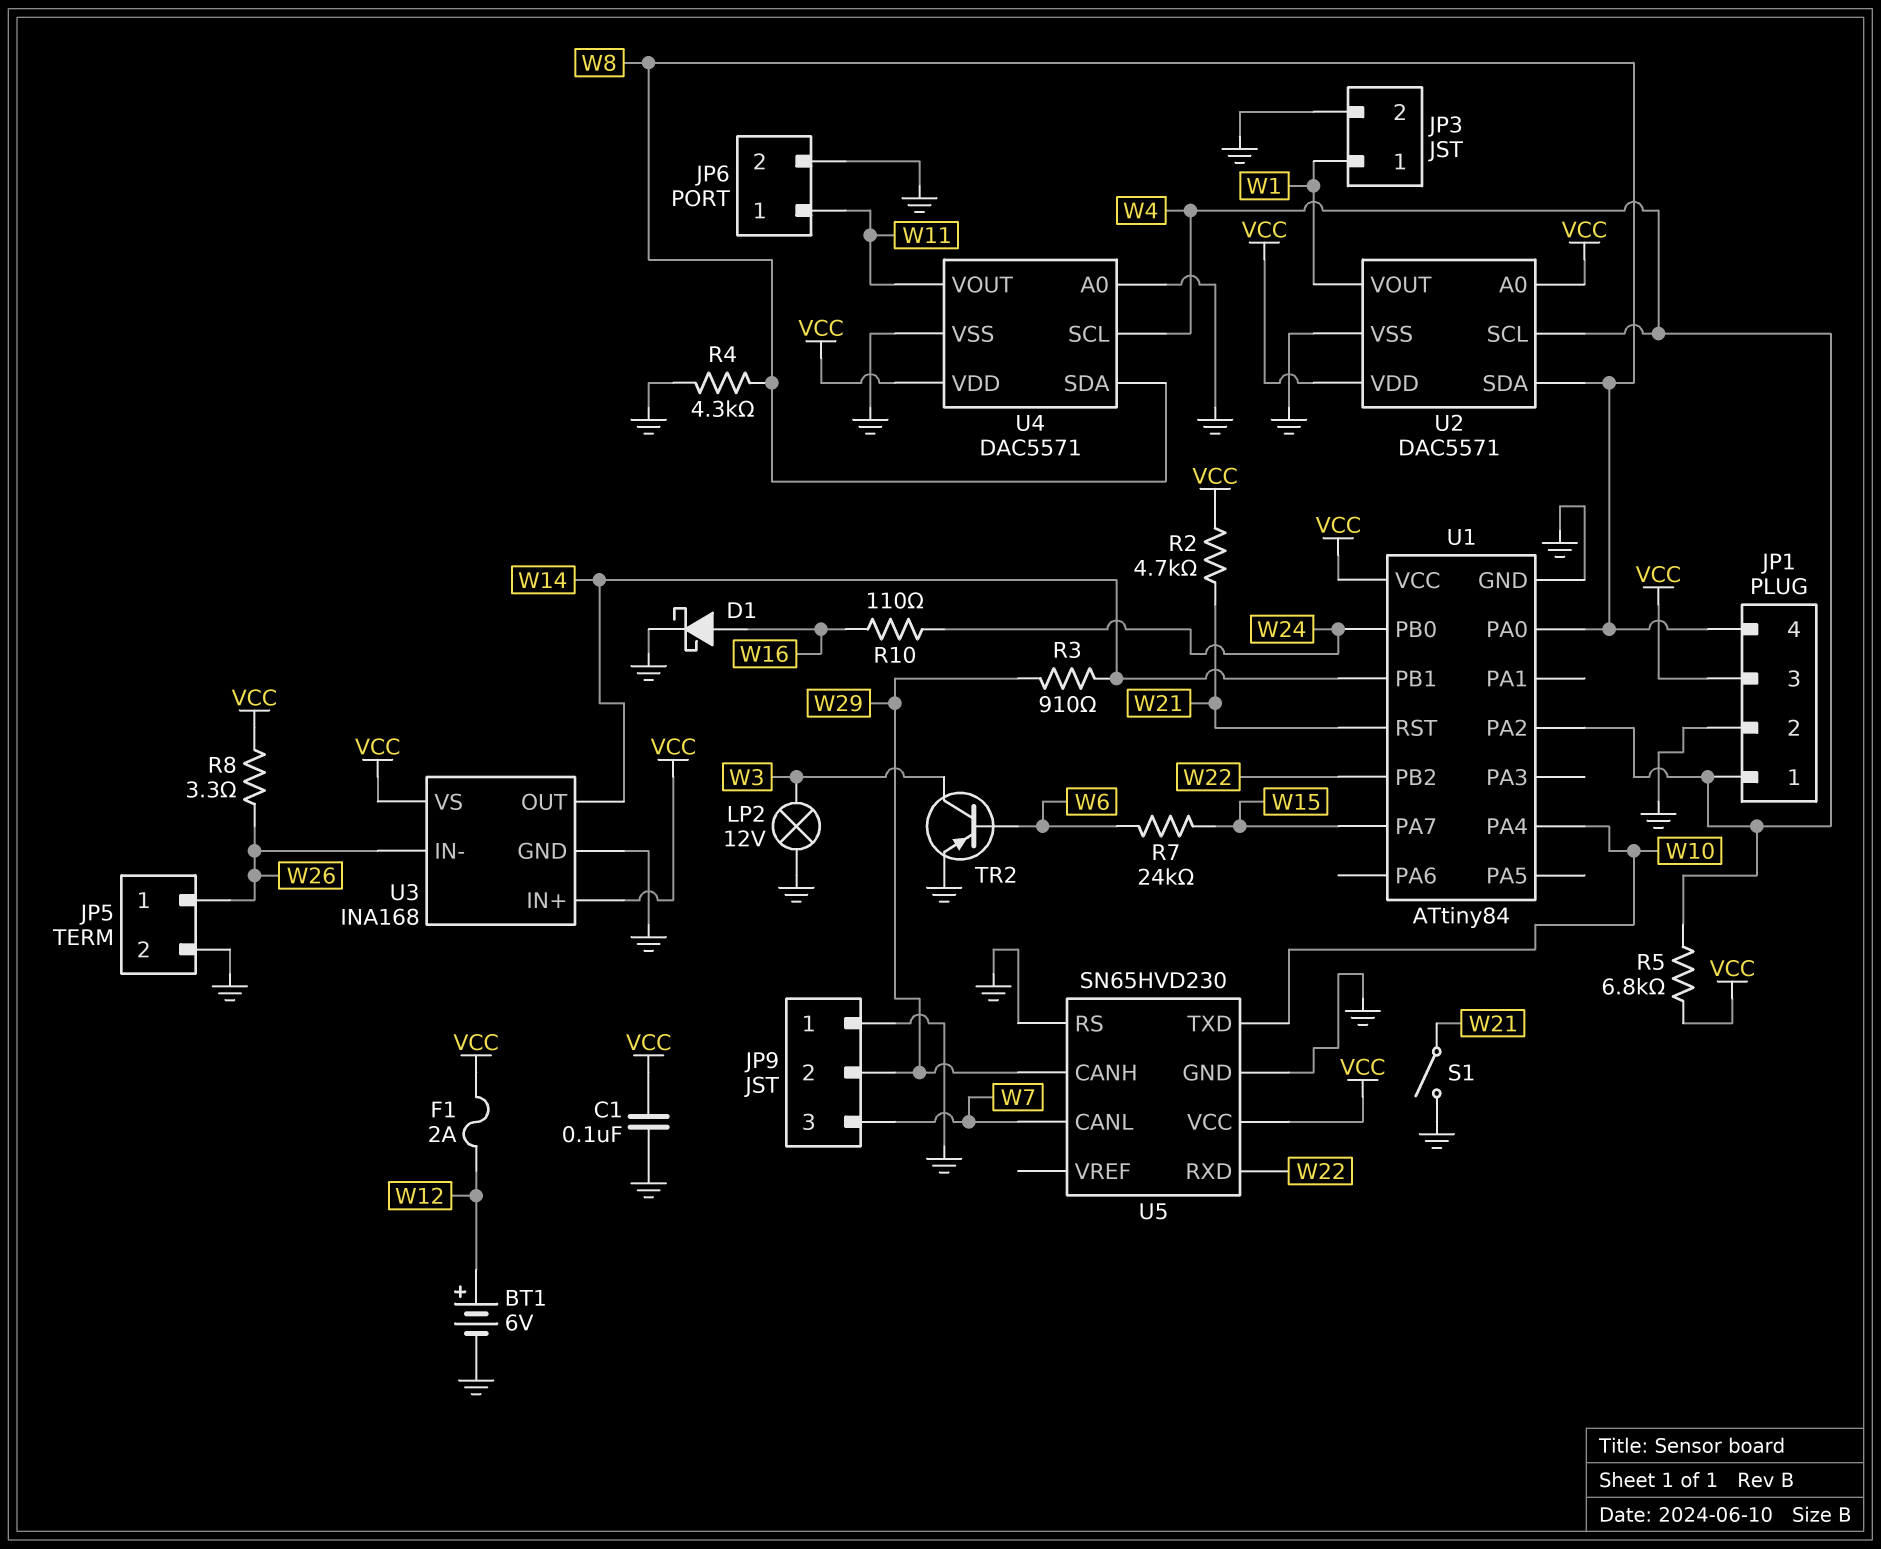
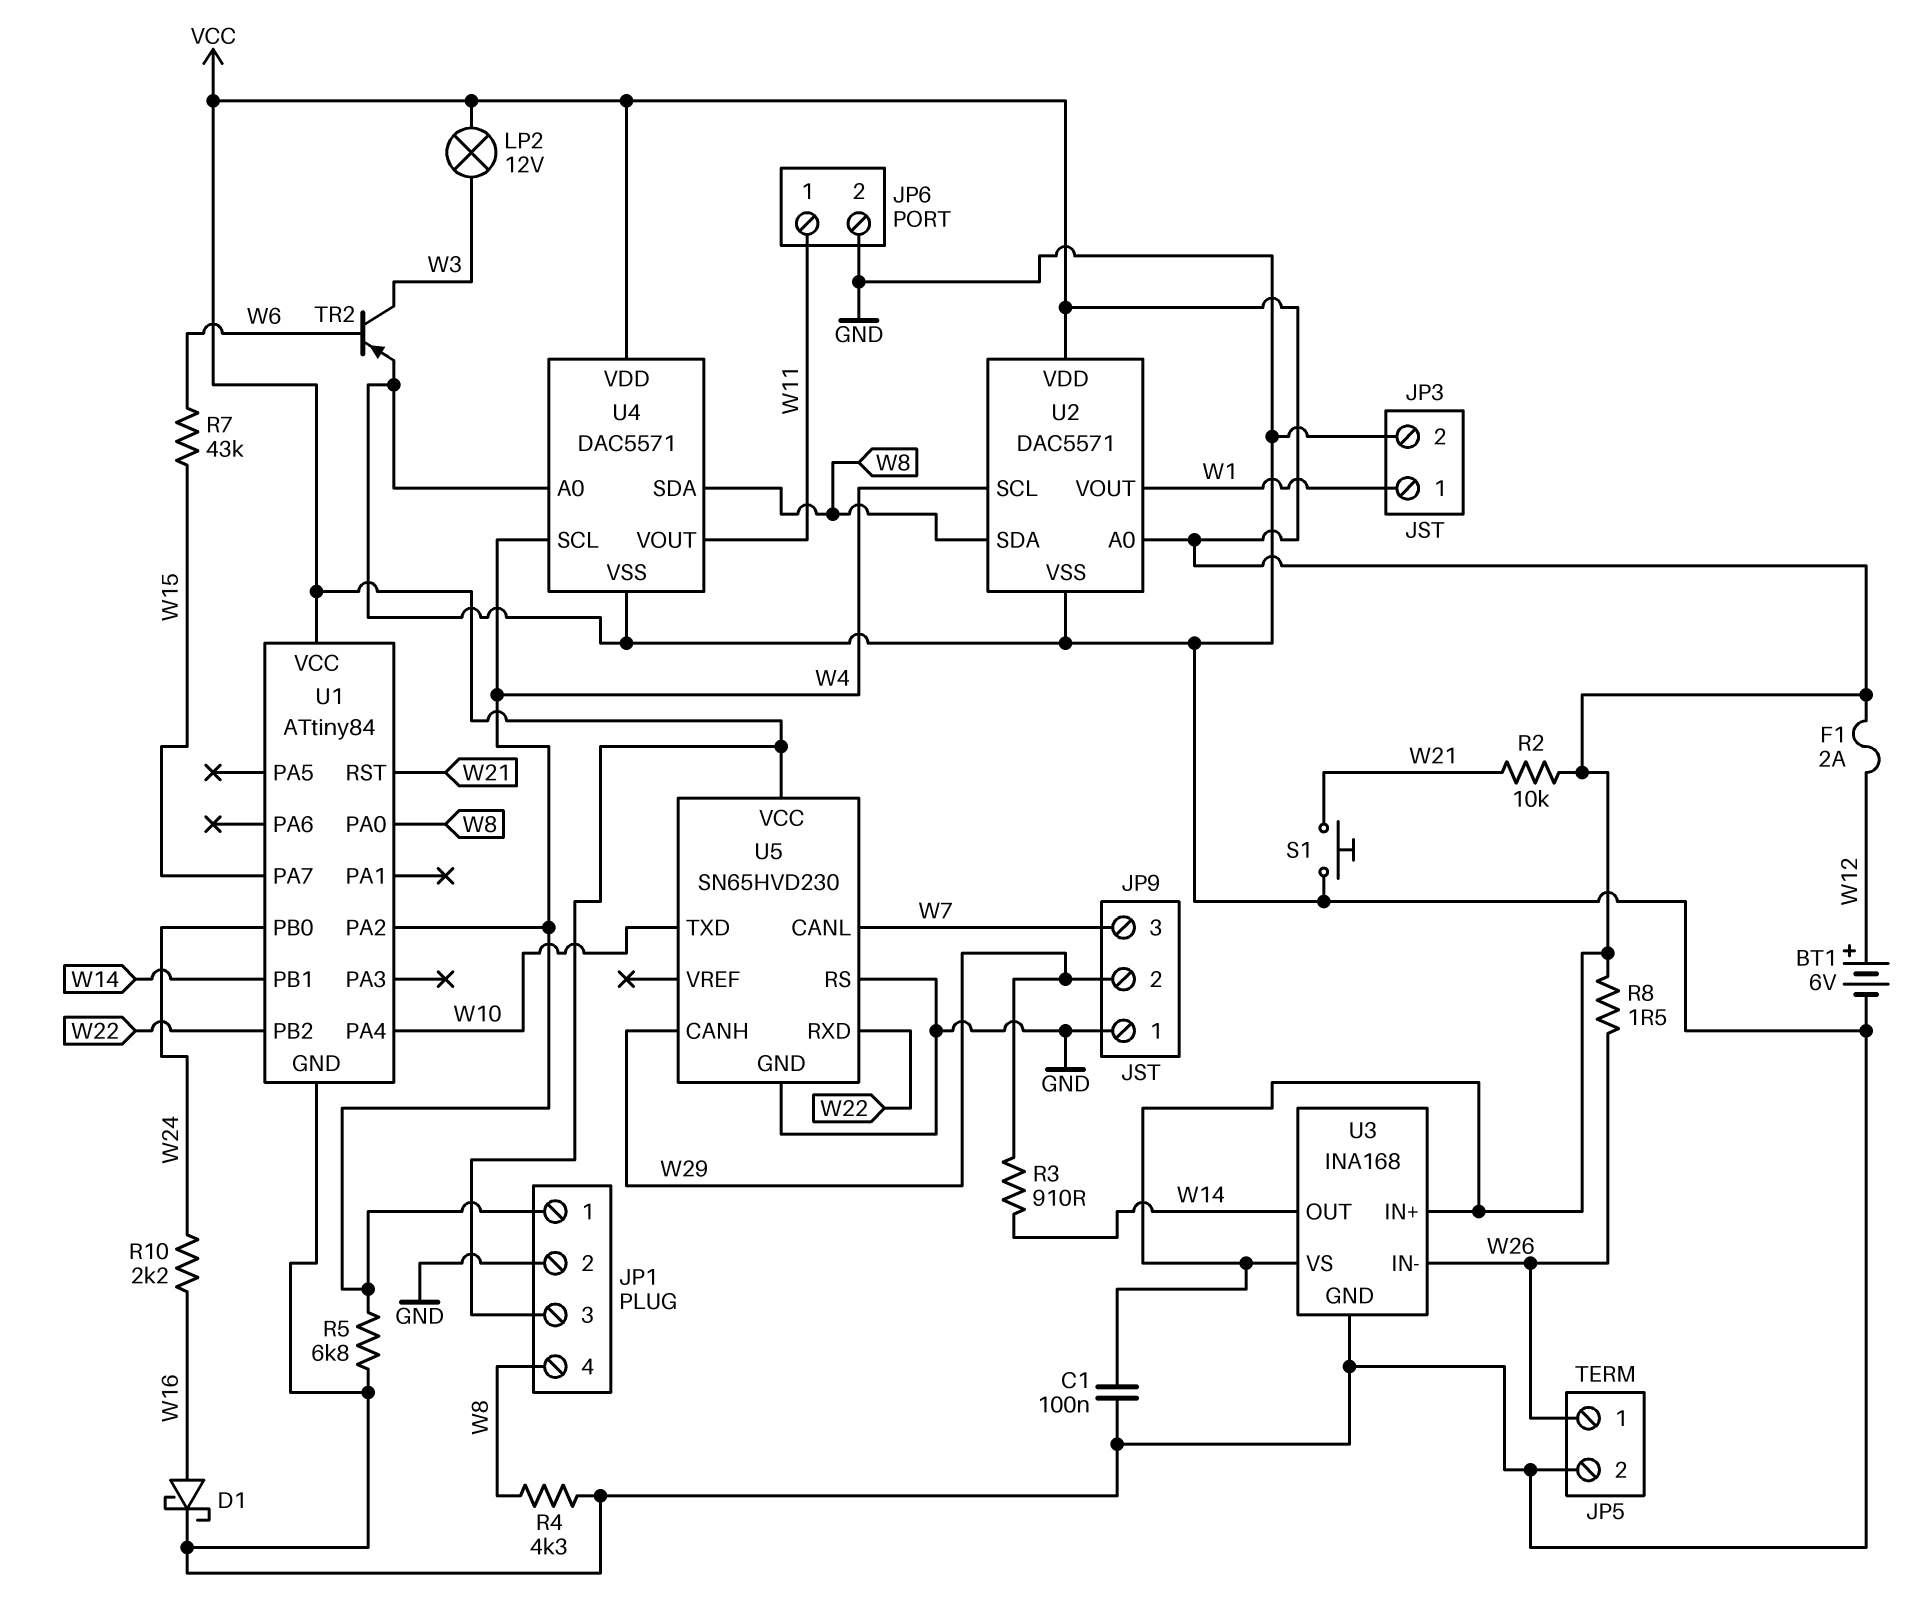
LP2: lamp 12V (GND, W3) -> lamp 12V (VCC, W3)
R2: 4.7k (VCC, W21) -> 10k (VCC, W21)
R5: 6.8k (VCC, W4) -> 6.8k (GND, W4)
R7: 24k (W6, W15) -> 43k (W6, W15)
R8: 3.3 (VCC, W26) -> 1.5 (VCC, W26)
R10: 110 (W16, W24) -> 2.2k (W16, W24)
S1: switch (GND, W21) -> button (GND, W21)

